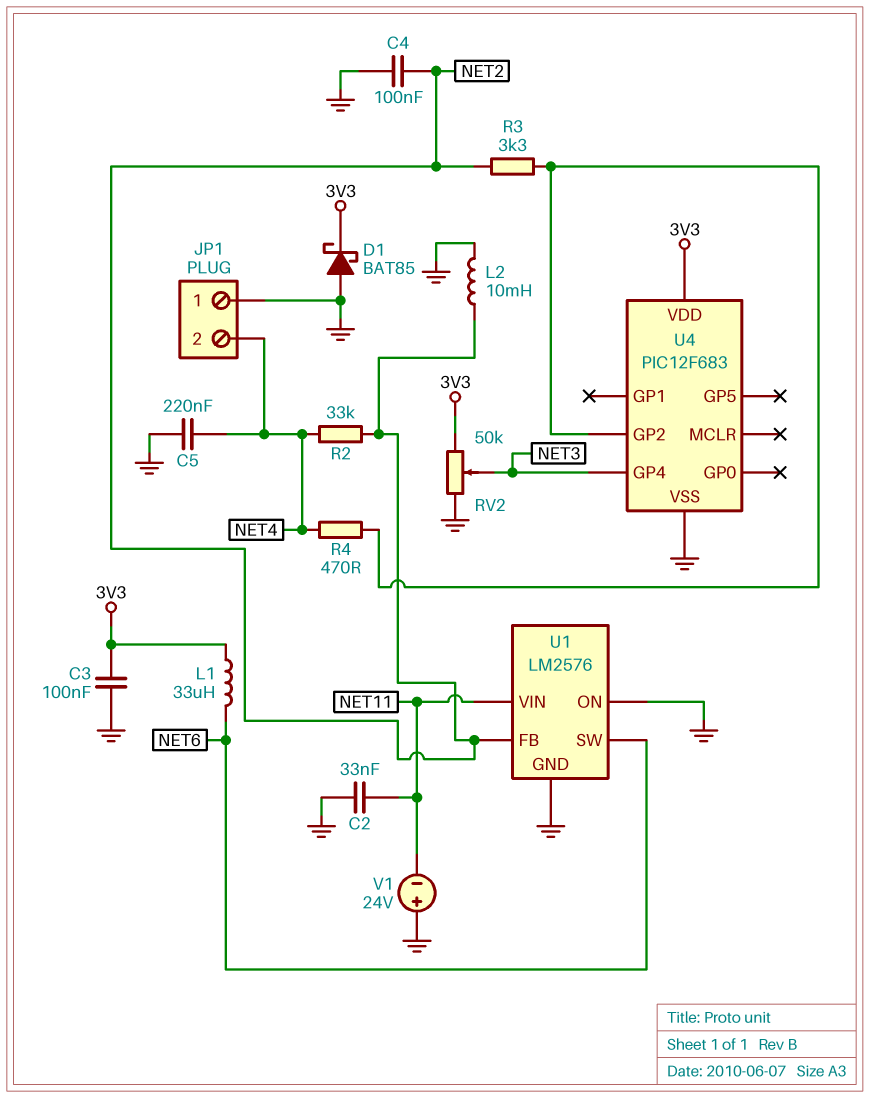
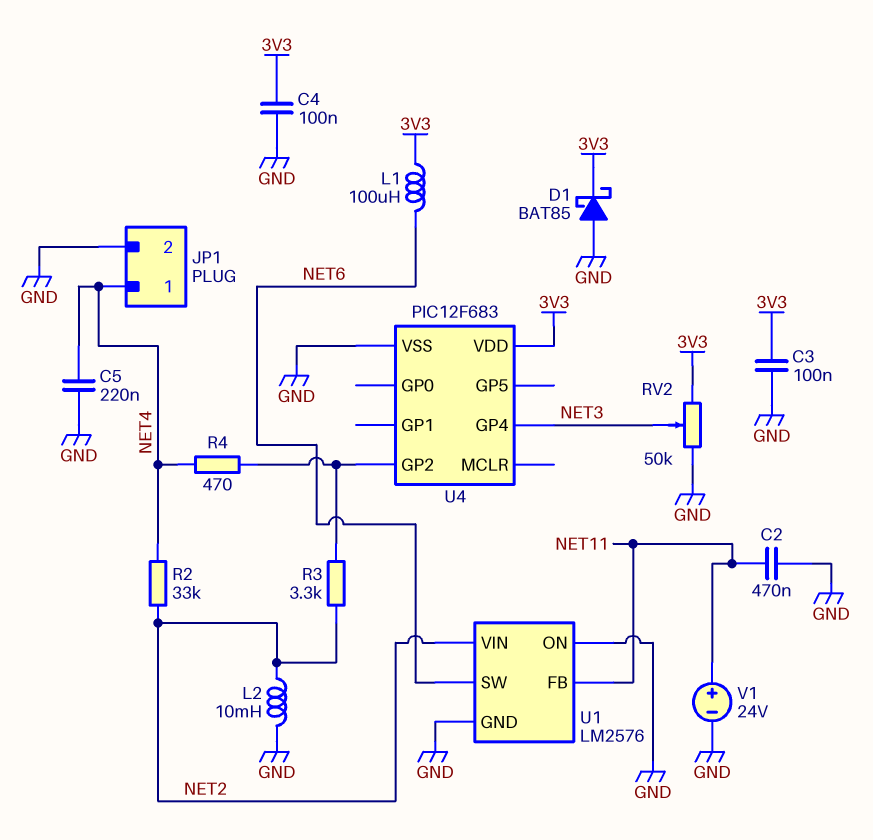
C2: 33nF (GND, NET11) -> 470nF (GND, NET11)
C4: 100nF (GND, NET2) -> 100nF (3V3, GND)
JP1 pin 1: GND -> NET4
JP1 pin 2: NET4 -> GND
L1: 33uH (3V3, NET6) -> 100uH (3V3, NET6)
U1 pin FB: NET2 -> NET11
U1 pin VIN: NET11 -> NET2
V1: 24V (plus GND, minus NET11) -> 24V (plus NET11, minus GND)

